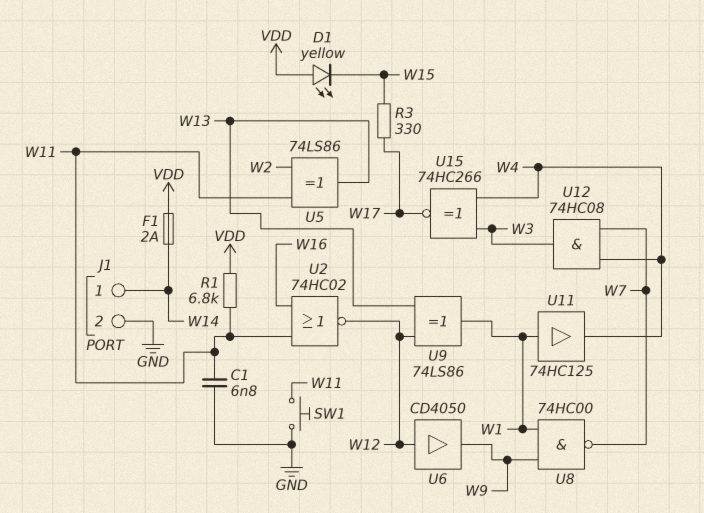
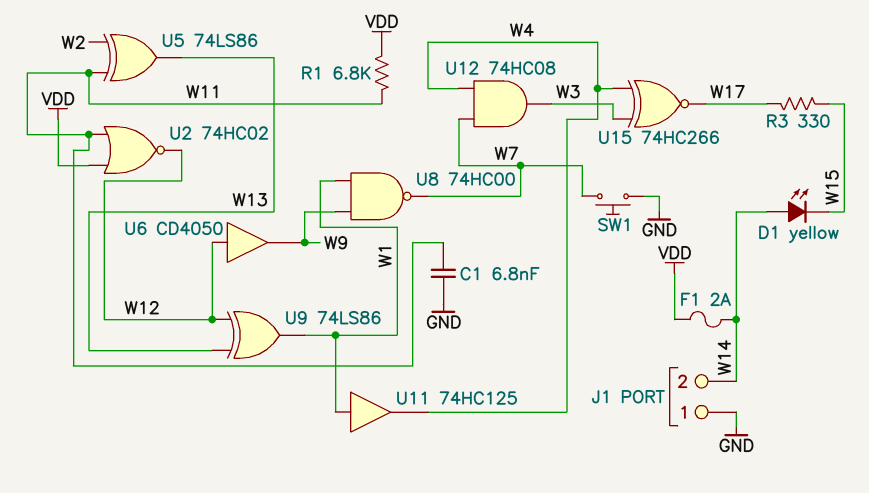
D1: LED yellow (A VDD, K W15) -> LED yellow (A W14, K W15)
J1 pin 1: W14 -> GND
J1 pin 2: GND -> W14
SW1: button (GND, W11) -> button (GND, W7)
U2: NOR 74HC02 (in W11, in W16, out W12) -> NOR 74HC02 (in VDD, in W11, out W12)

